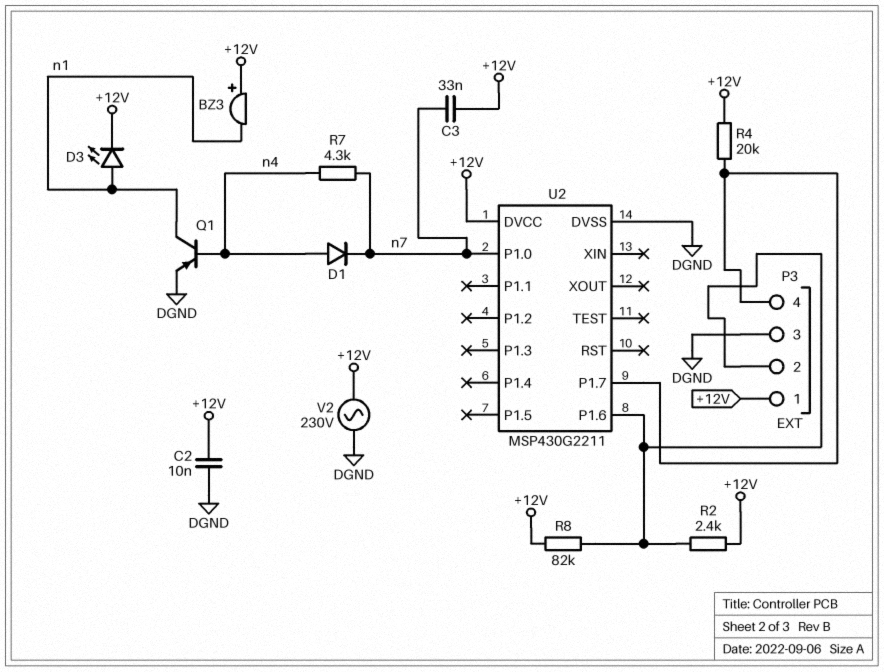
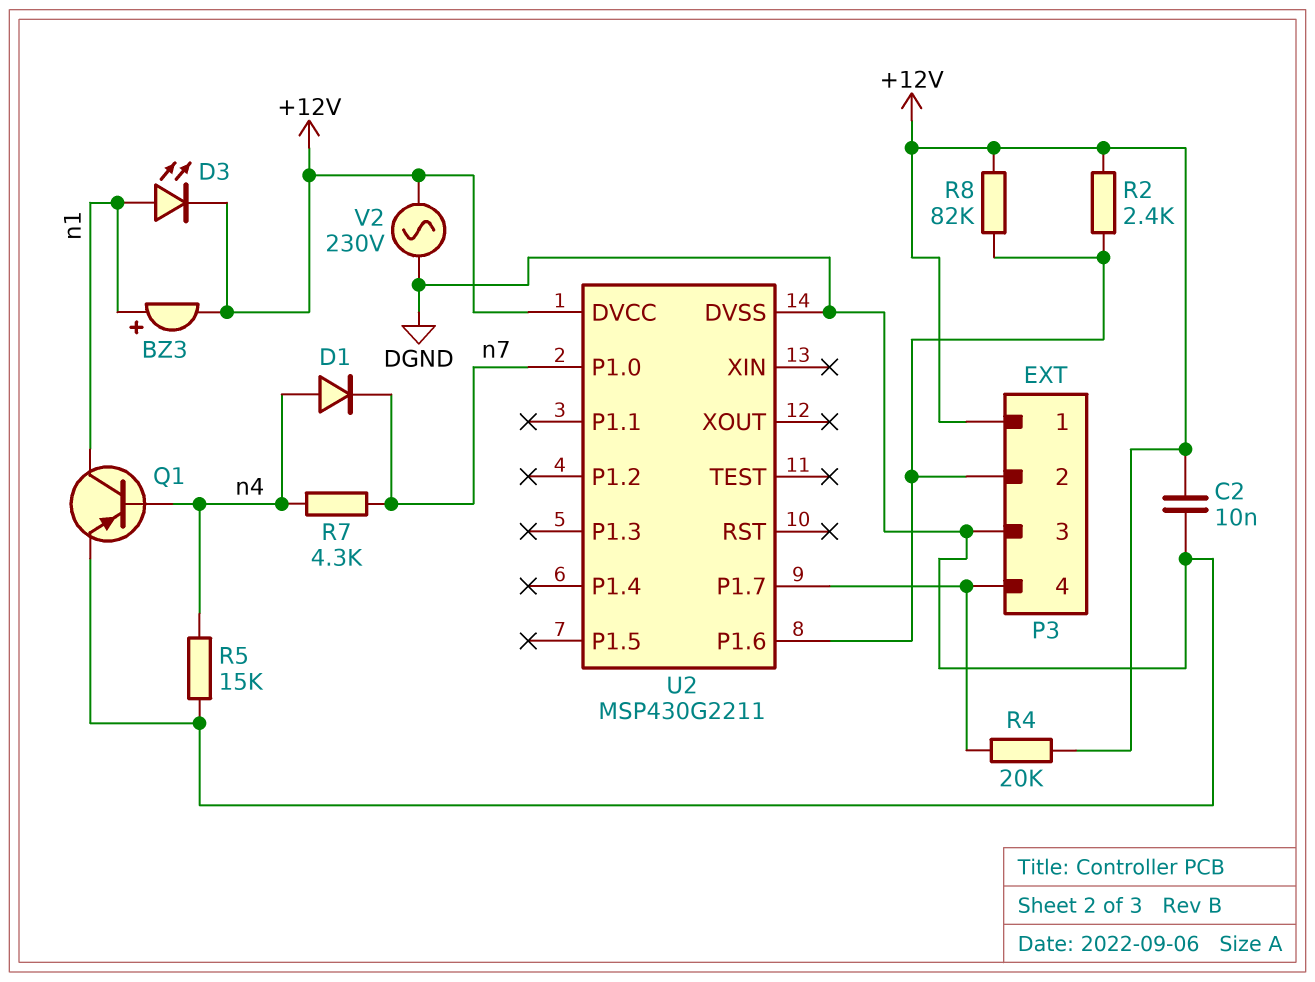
BZ3: buzzer (plus +12V, minus n1) -> buzzer (plus n1, minus +12V)
C3: 33nF (+12V, n7) -> none
R5: none -> 15k (DGND, n4)

